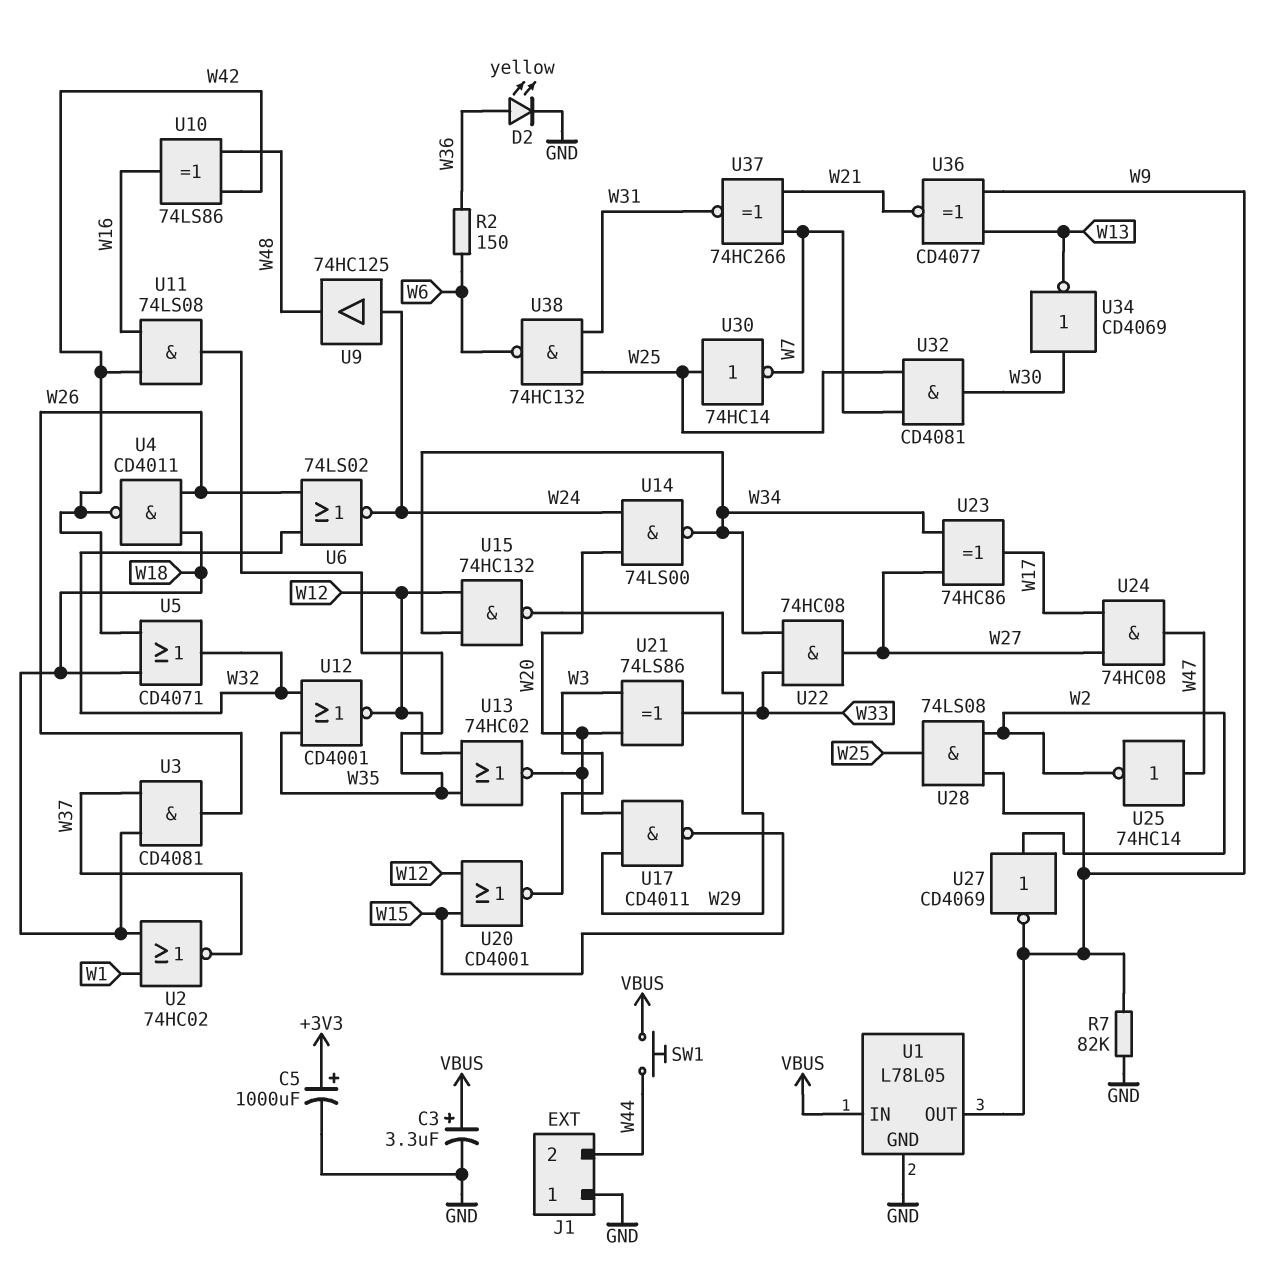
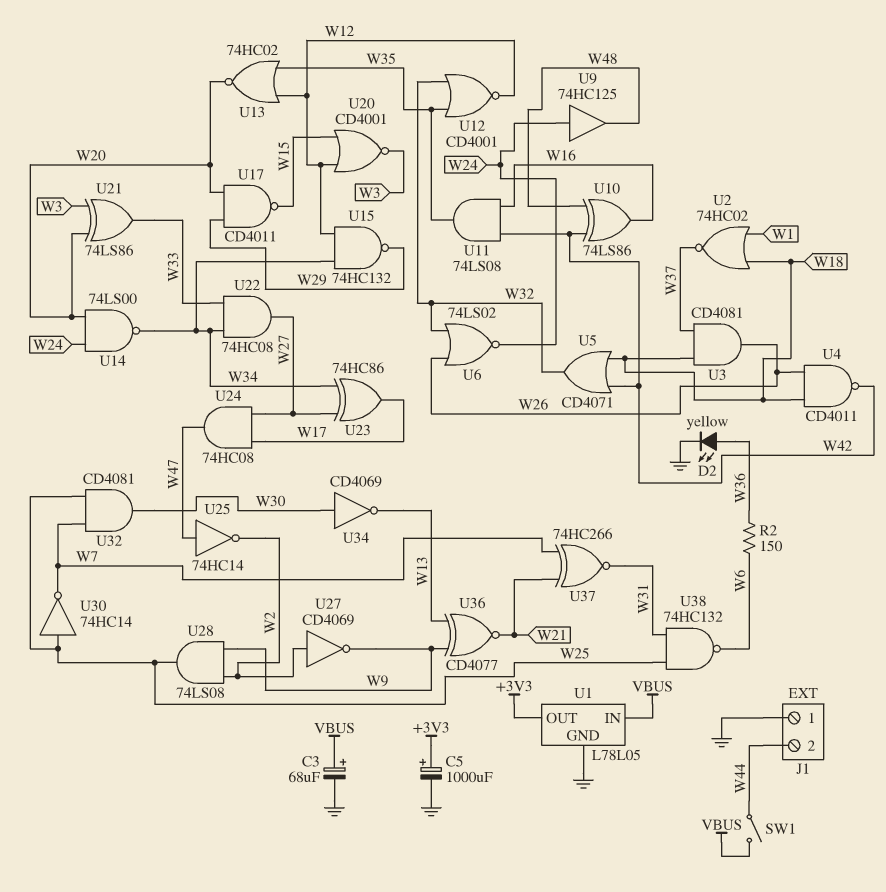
C3: 3.3uF (plus VBUS, minus GND) -> 68uF (plus VBUS, minus GND)
R7: 82k (GND, W9) -> none
SW1: button (VBUS, W44) -> switch (VBUS, W44)
U1 pin OUT: W9 -> +3V3

